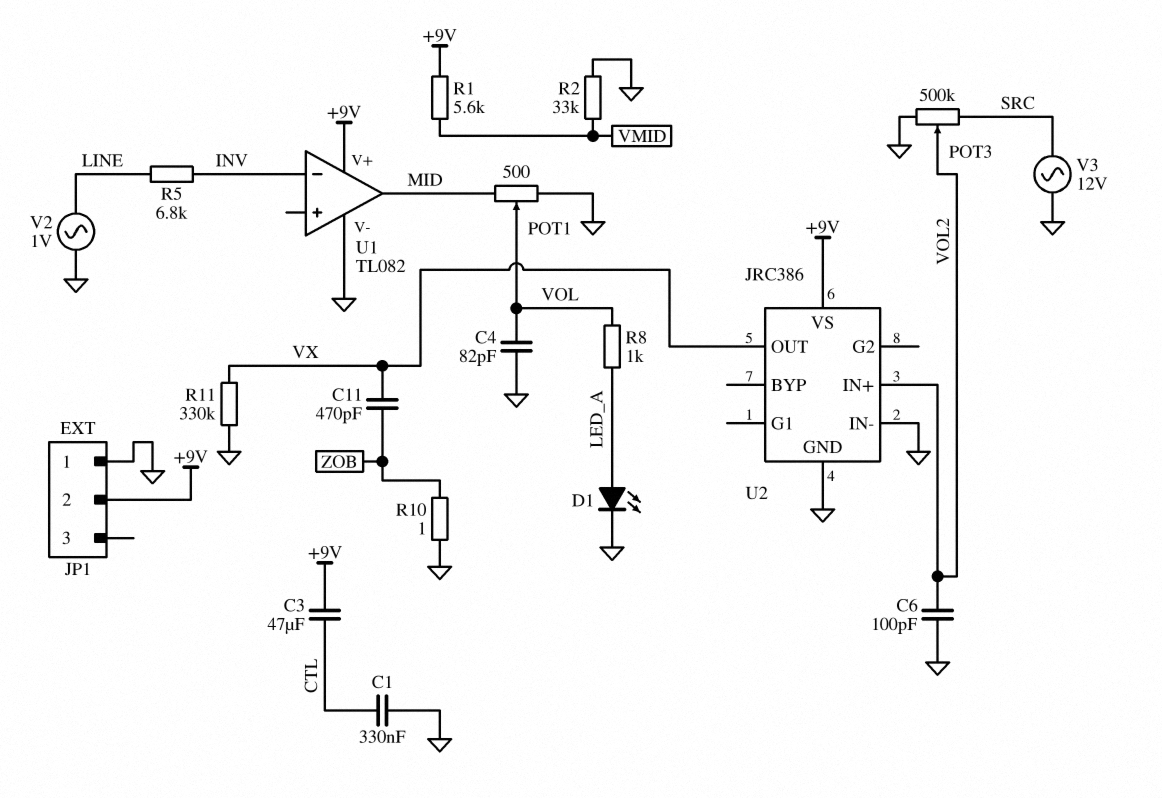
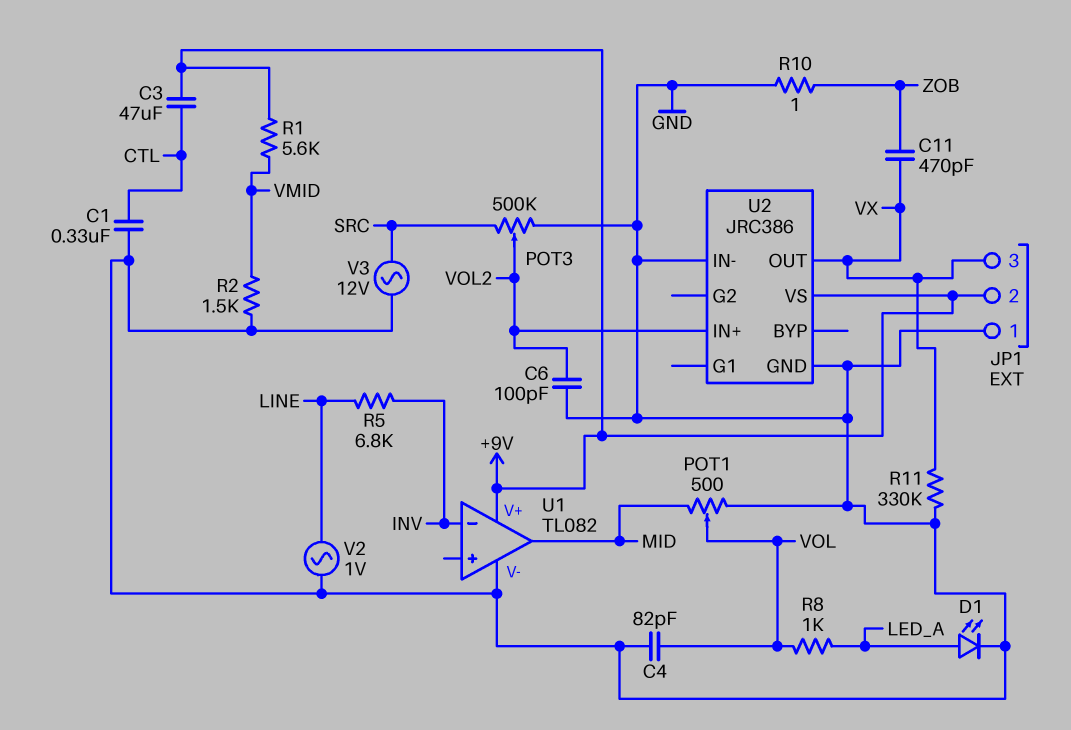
JP1 pin 3: none -> VX
R2: 33k (GND, VMID) -> 1.5k (GND, VMID)

